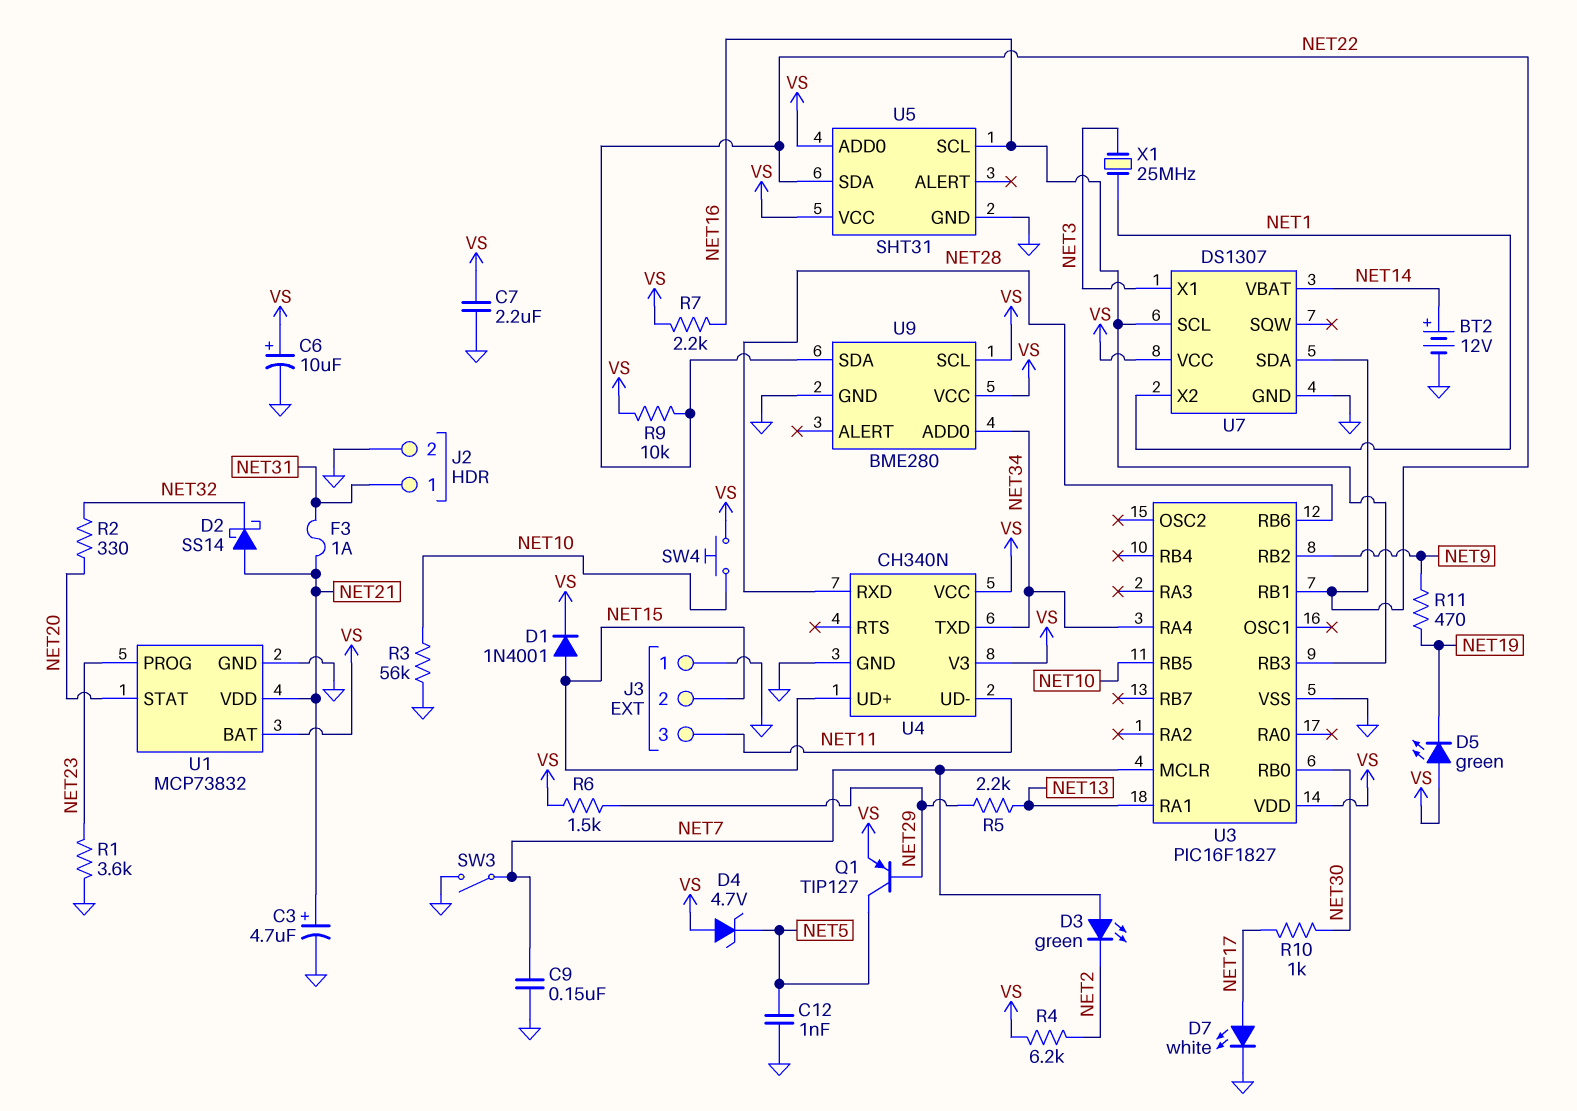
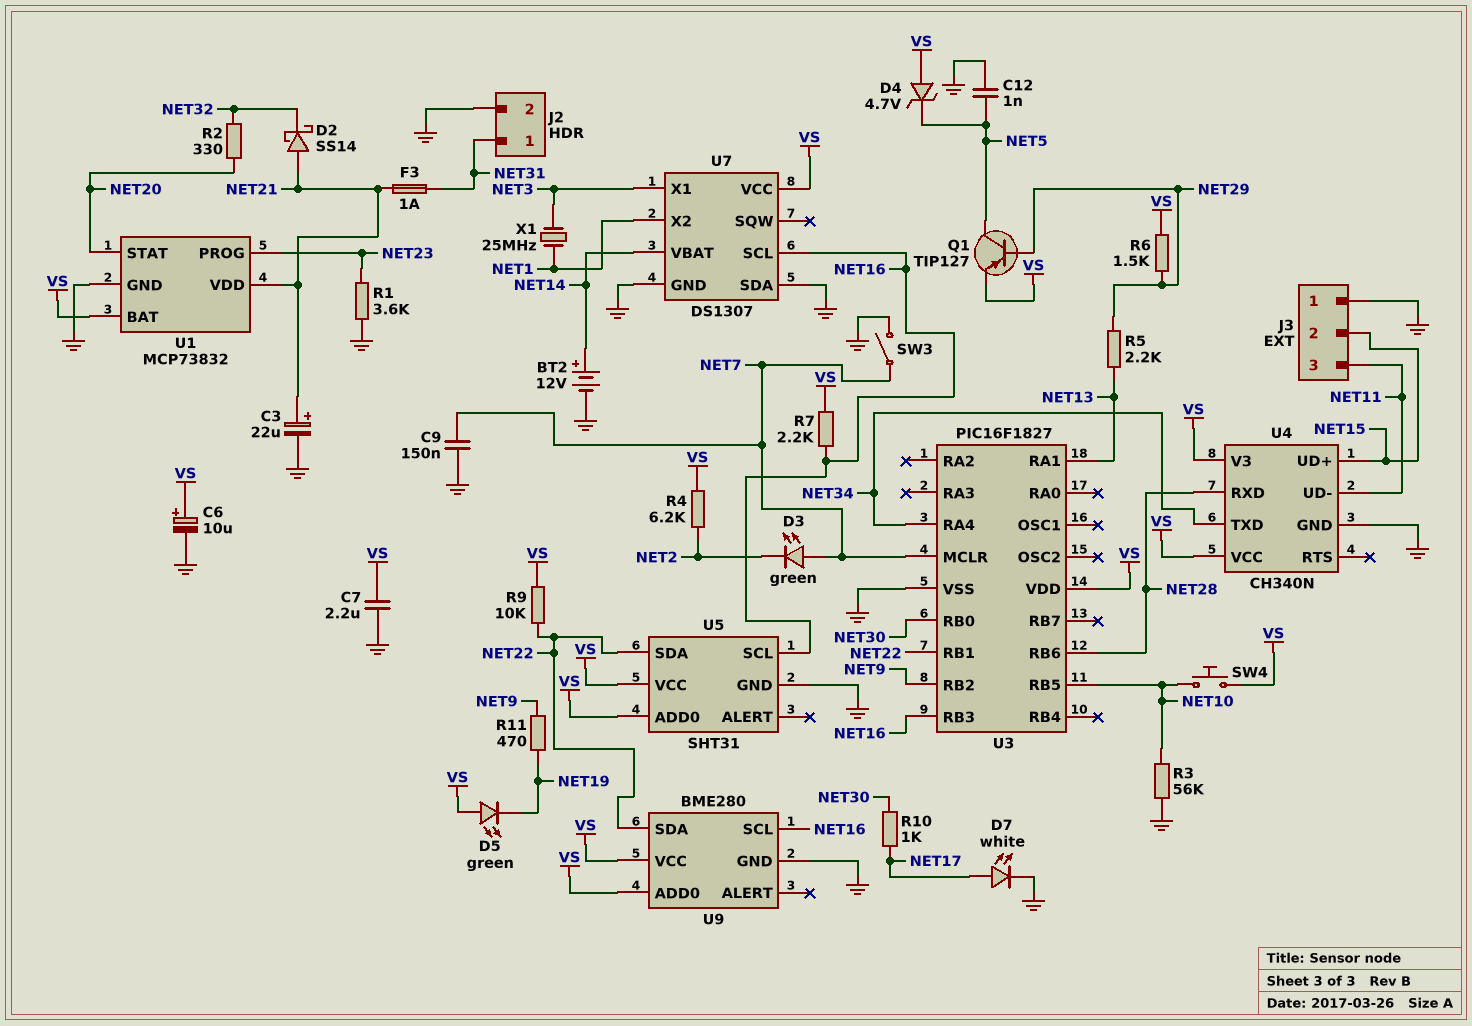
C3: 4.7uF (plus NET21, minus GND) -> 22uF (plus NET21, minus GND)
D1: diode 1N4001 (A NET15, K VS) -> none
U7 pin SDA: NET22 -> GND
U9 pin ADD0: NET34 -> VS
U9 pin SCL: VS -> NET16

